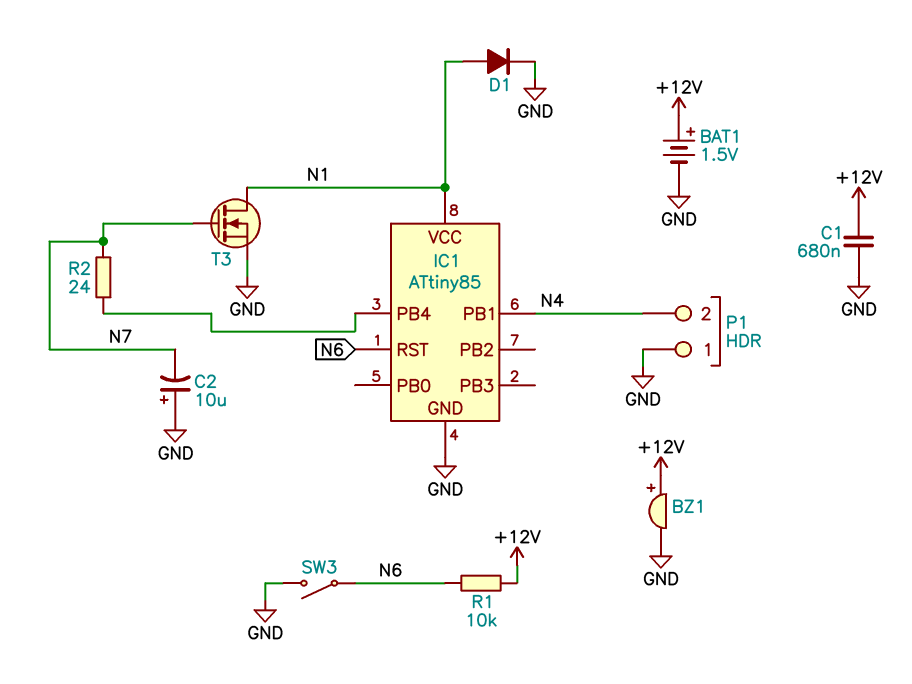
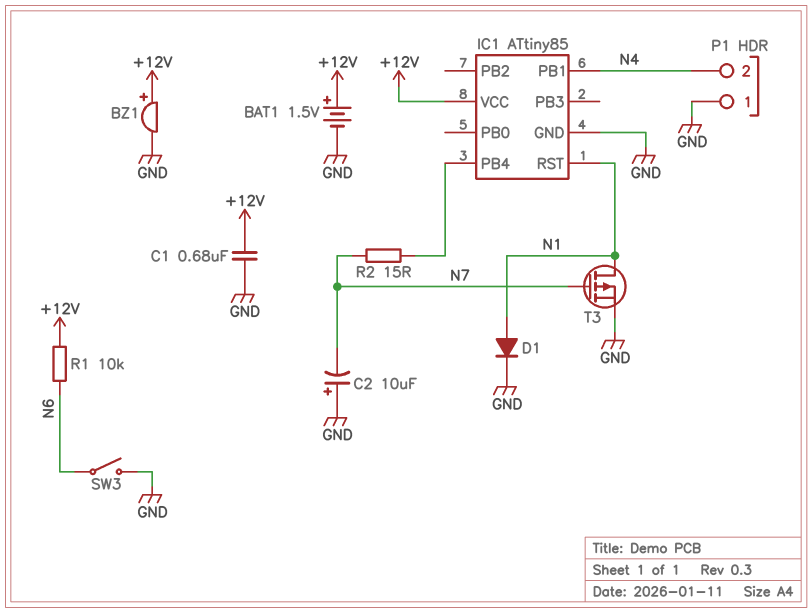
IC1 pin RST: N6 -> N1
IC1 pin VCC: N1 -> +12V
R2: 24 (IC1/PB4, N7) -> 15 (IC1/PB4, N7)
T3: NMOS (G N7, D N1, S GND) -> PMOS (G N7, D N1, S GND)

